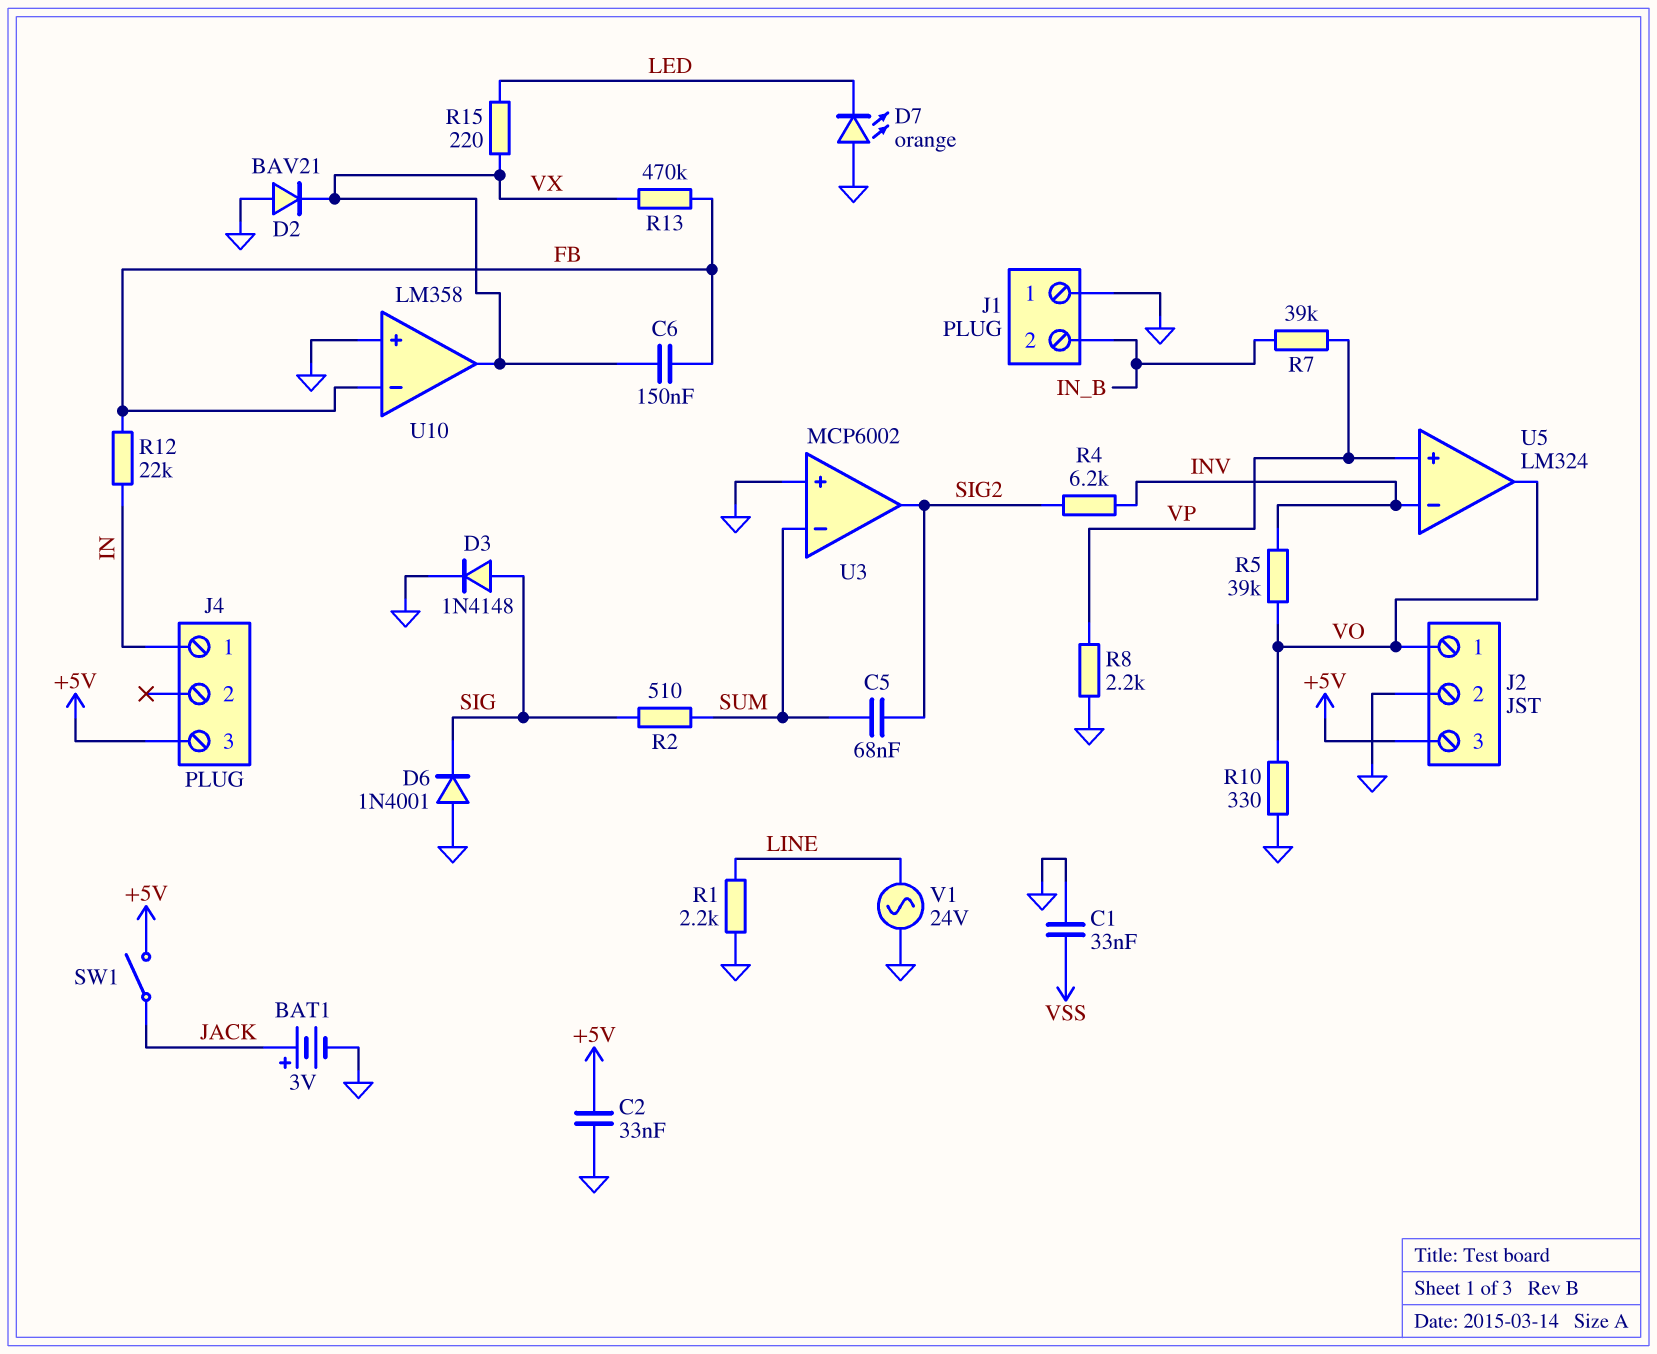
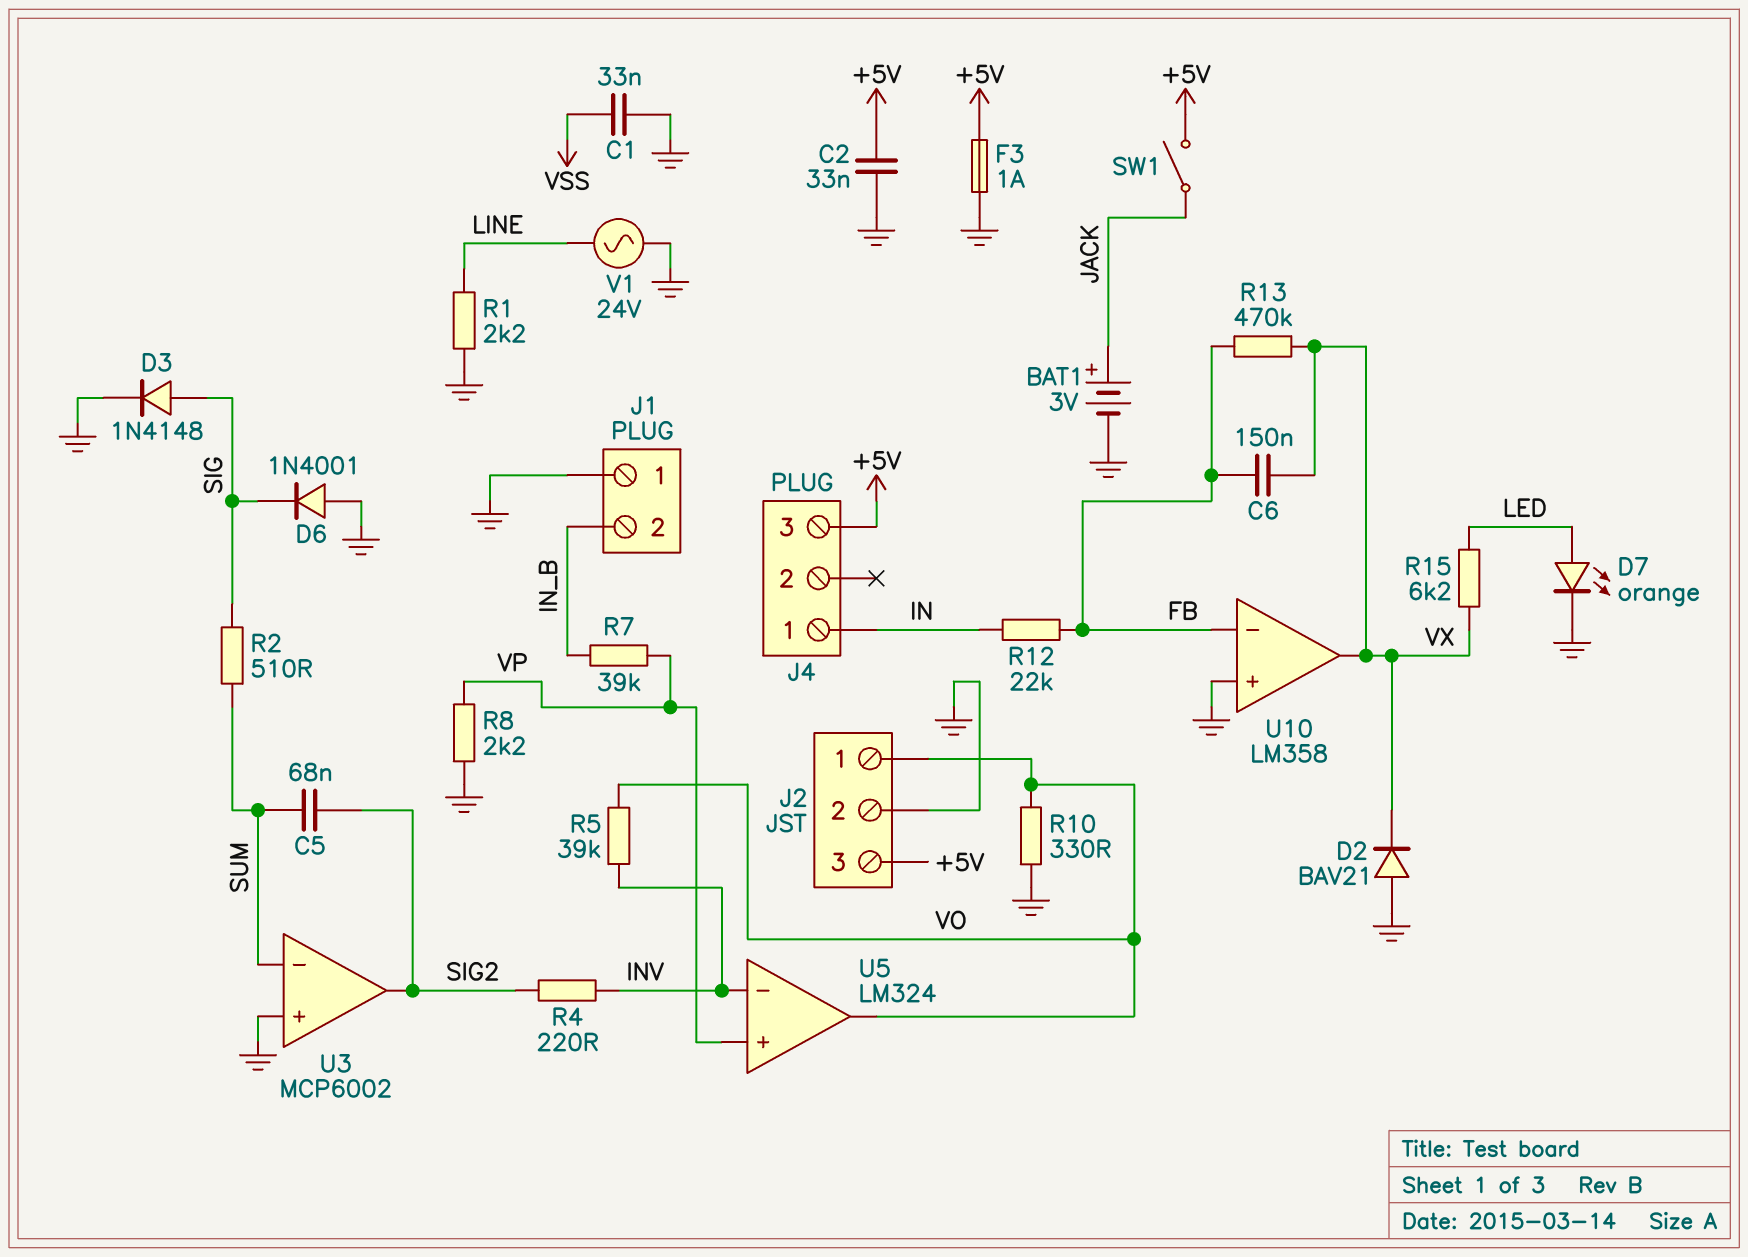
D7: LED orange (A GND, K LED) -> LED orange (A LED, K GND)
F3: none -> 1A (+5V, GND)
R4: 6.2k (INV, SIG2) -> 220 (INV, SIG2)
R15: 220 (LED, VX) -> 6.2k (LED, VX)

